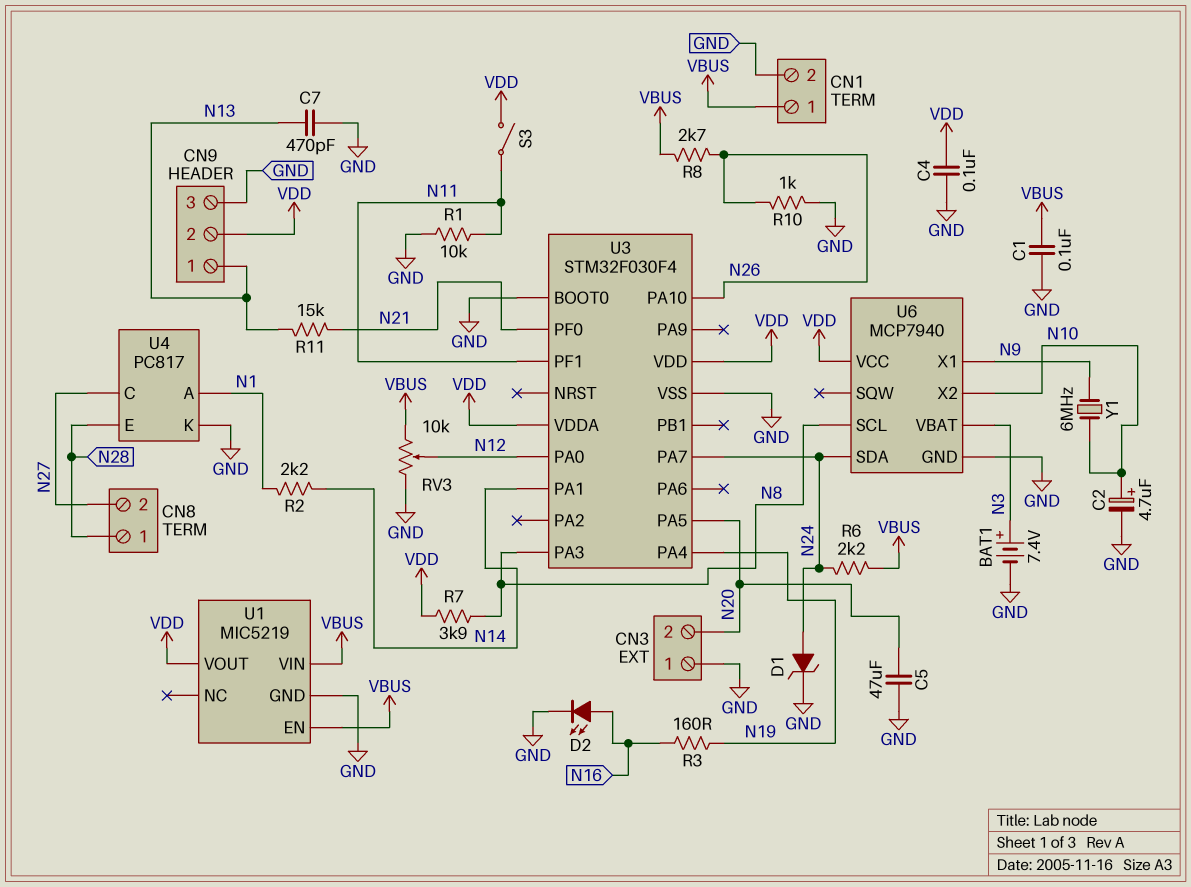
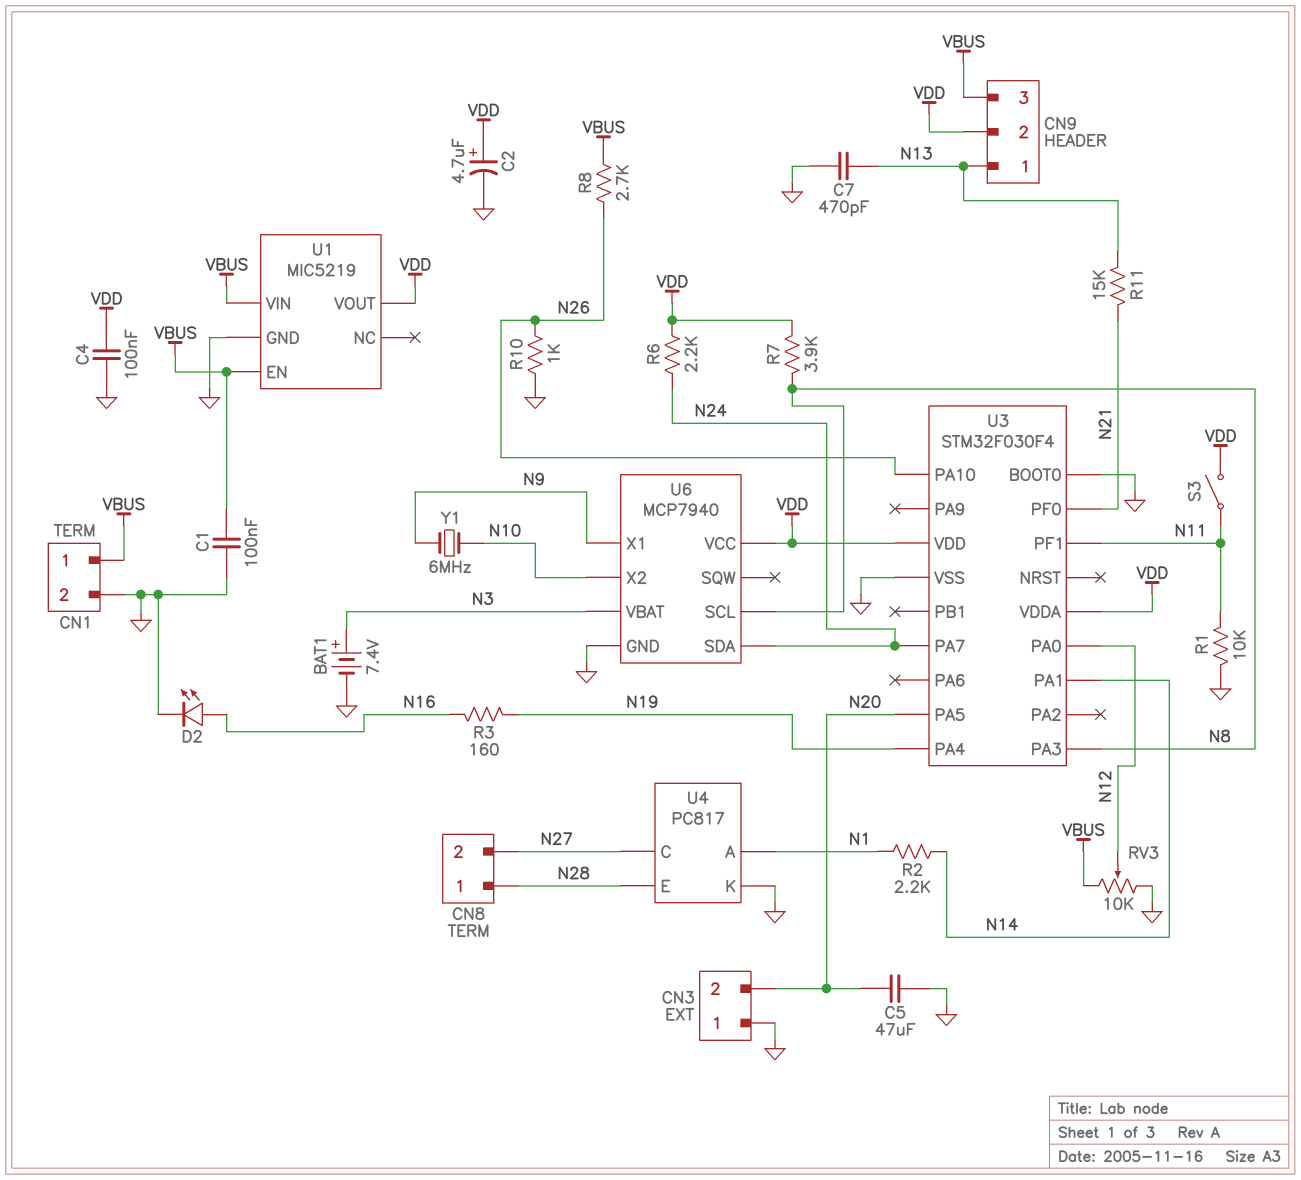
C2: 4.7uF (plus N10, minus GND) -> 4.7uF (plus VDD, minus GND)
CN9 pin 3: GND -> VBUS
D1: zener (A N24, K GND) -> none
R6: 2.2k (N24, VBUS) -> 2.2k (N24, VDD)

